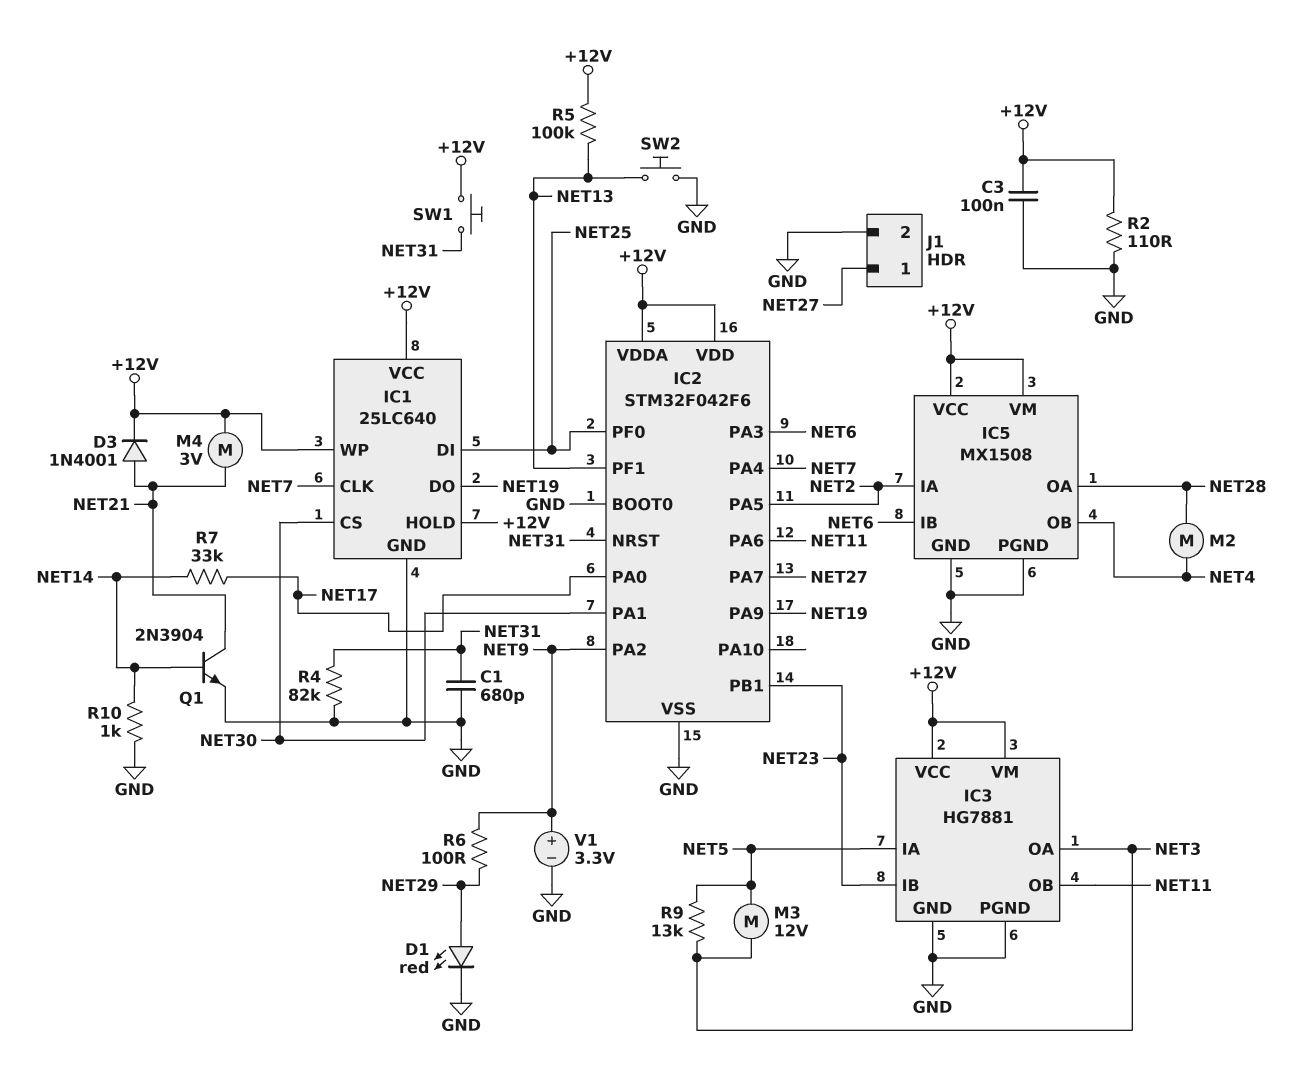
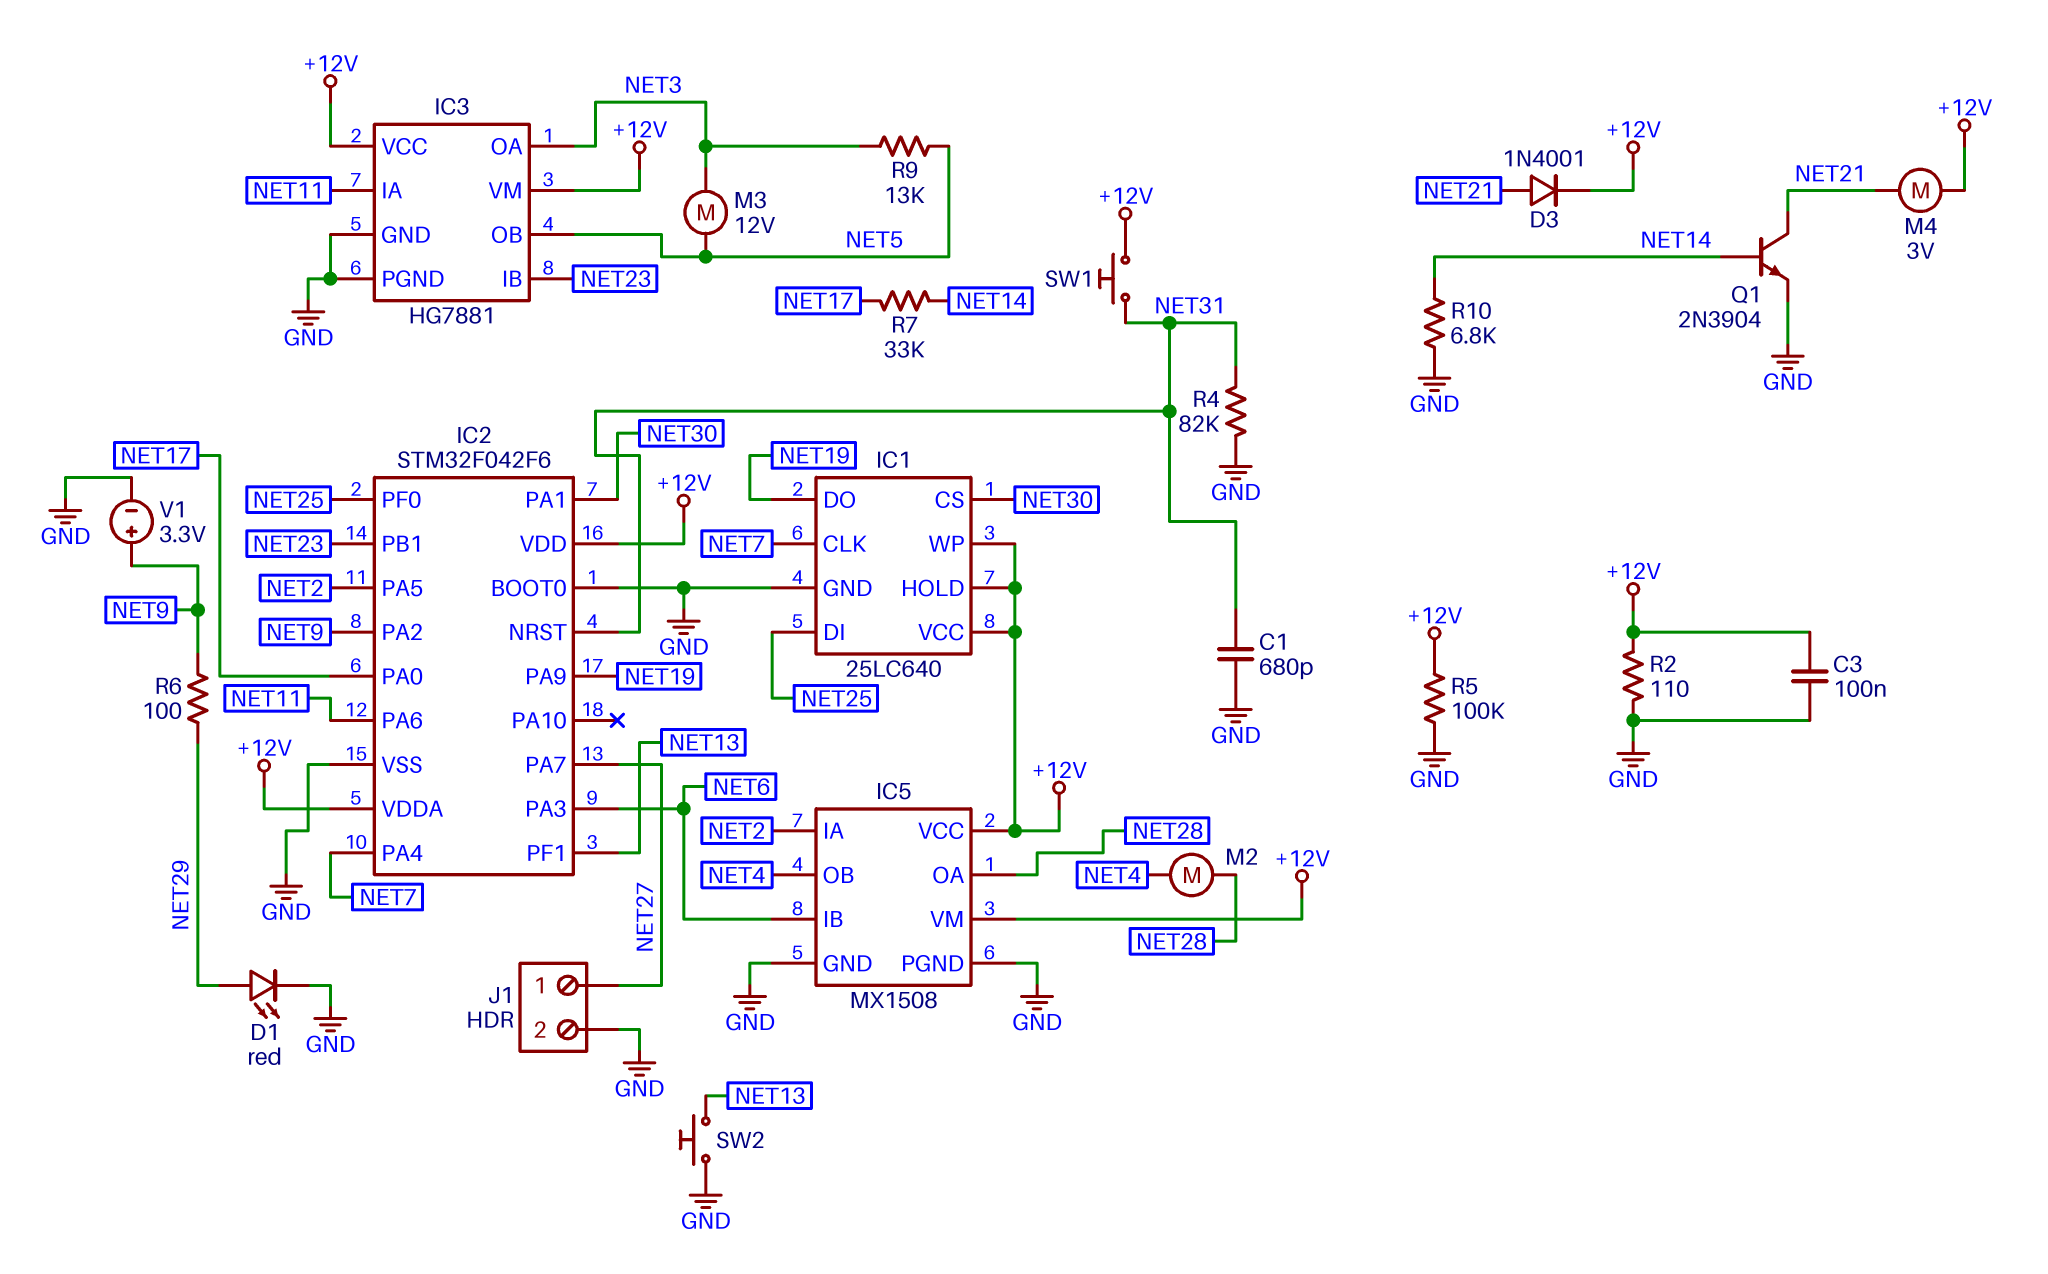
IC3 pin IA: NET5 -> NET11
IC3 pin OB: NET11 -> NET5
R5: 100k (+12V, NET13) -> 100k (+12V, GND)
R10: 1k (GND, NET14) -> 6.8k (GND, NET14)

